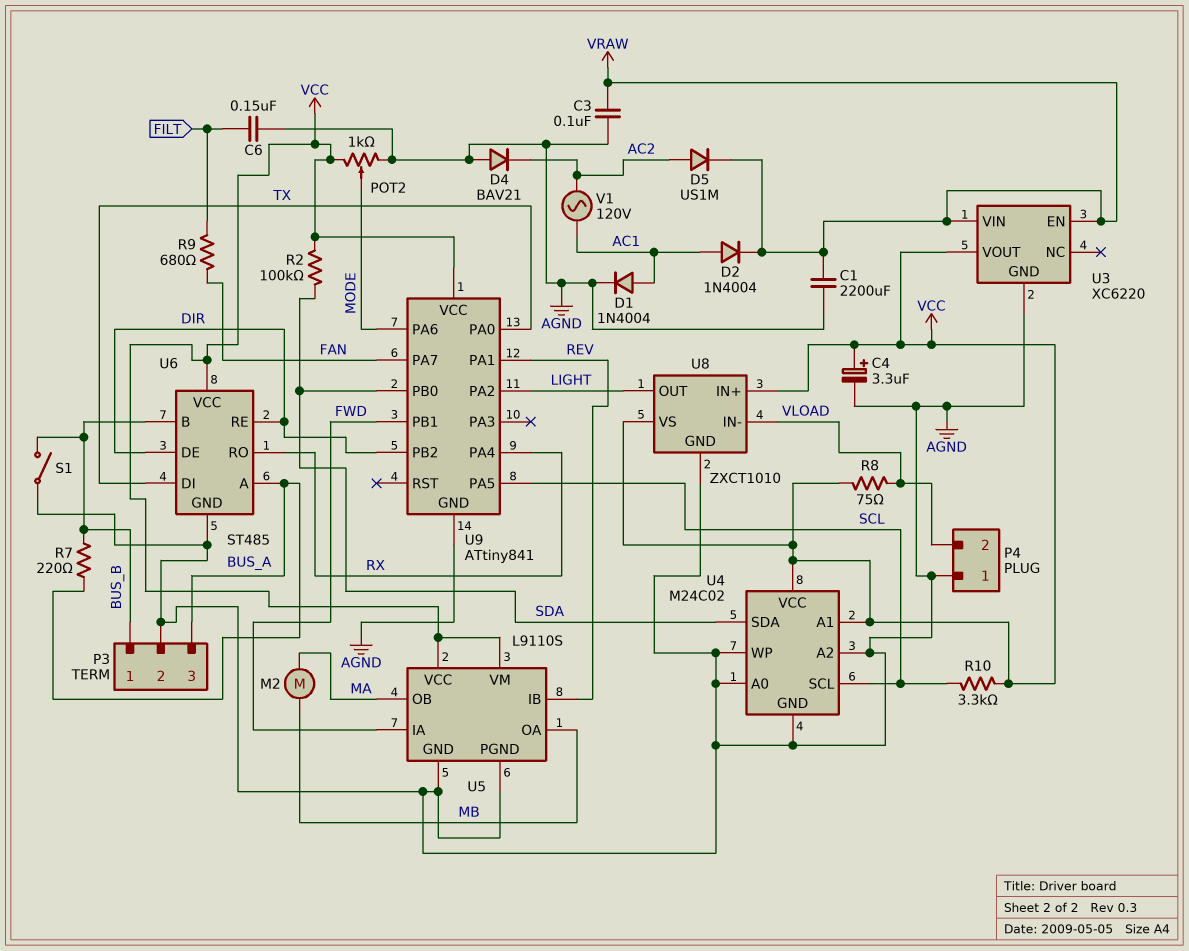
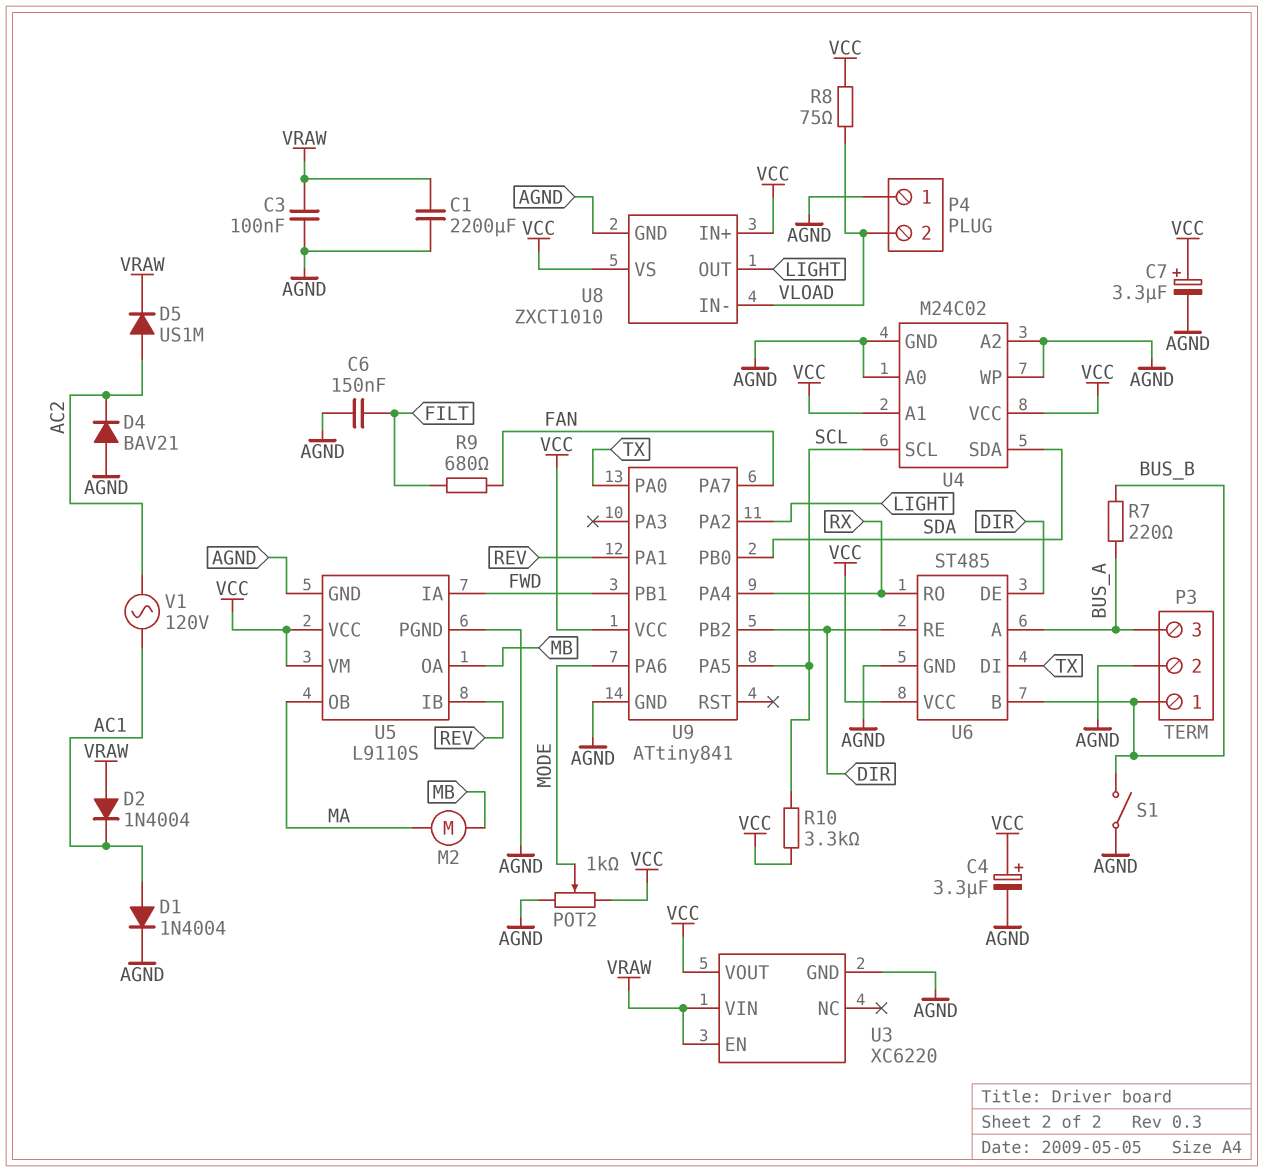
C7: none -> 3.3uF (plus VCC, minus AGND)
D2: diode 1N4004 (A AC1, K VRAW) -> diode 1N4004 (A VRAW, K AC1)
R2: 100k (SDA, VCC) -> none

